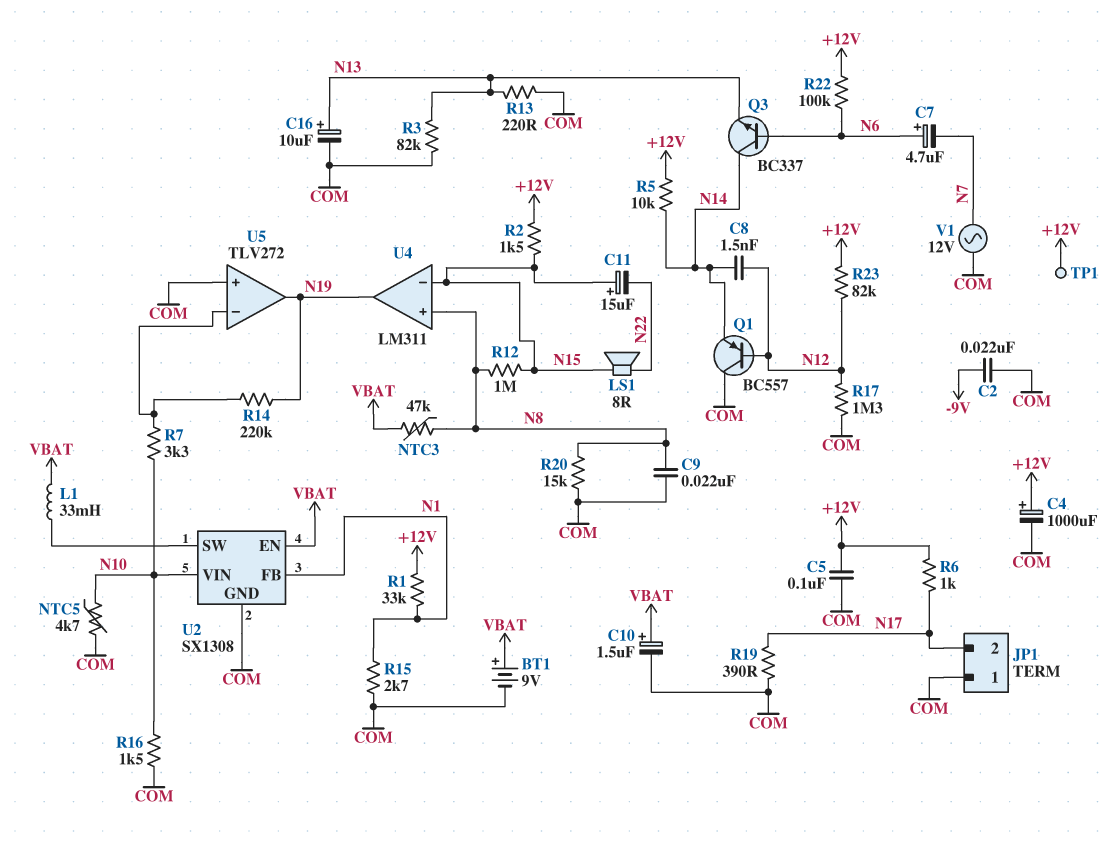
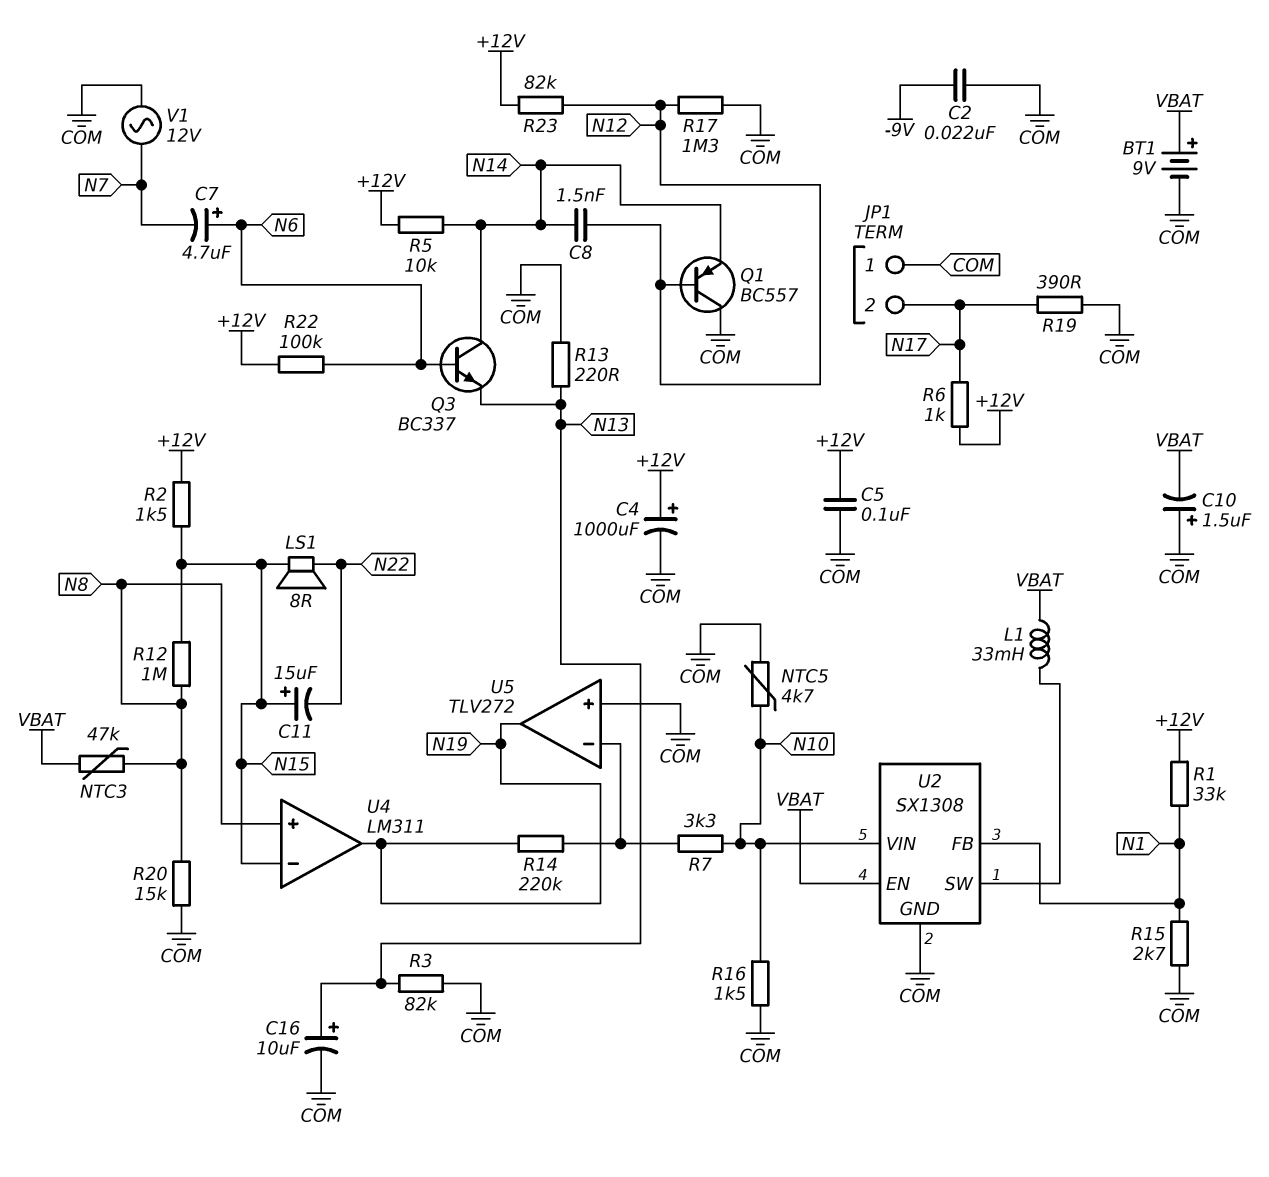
C9: 22nF (COM, N8) -> none
C10: 1.5uF (plus VBAT, minus COM) -> 1.5uF (plus COM, minus VBAT)
TP1: test point (+12V) -> none

